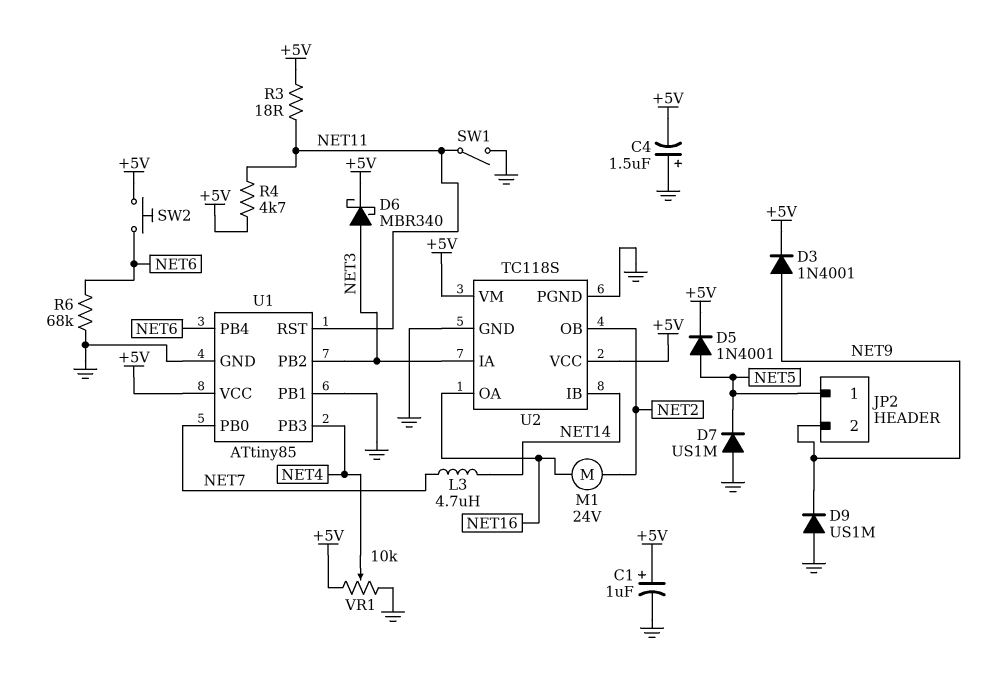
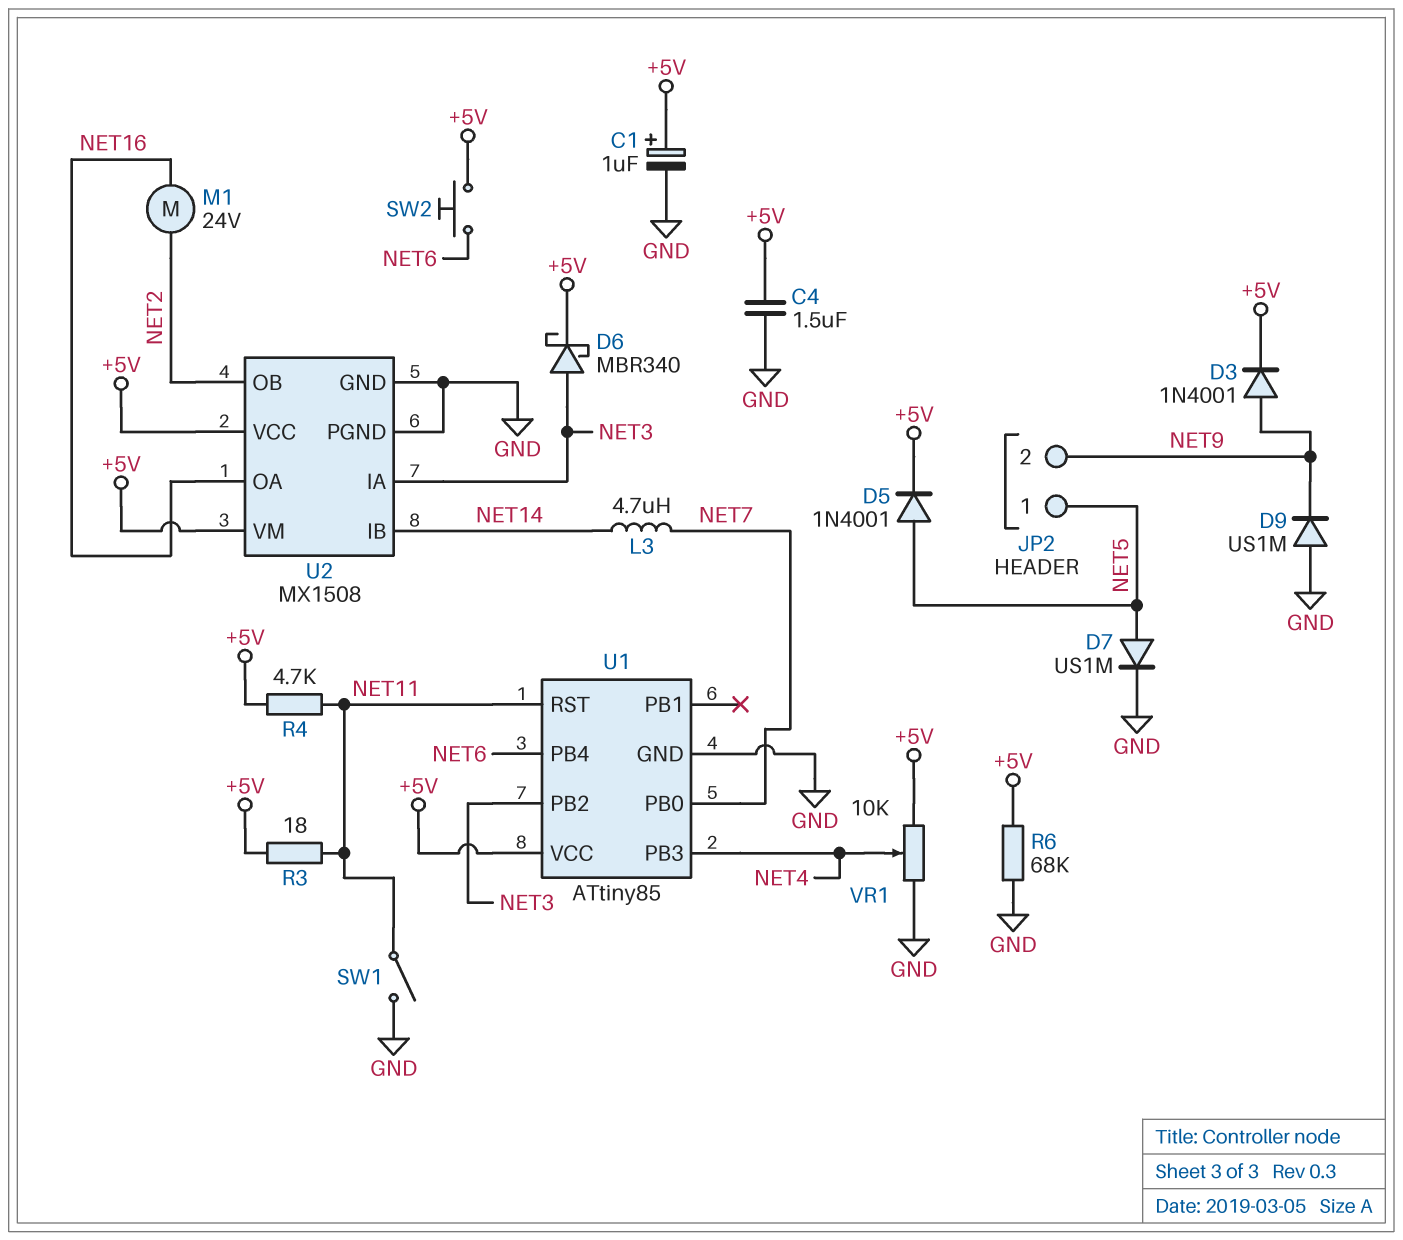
C4: 1.5uF (plus GND, minus +5V) -> 1.5uF (+5V, GND)
D7: diode US1M (A GND, K NET5) -> diode US1M (A NET5, K GND)
R6: 68k (GND, NET6) -> 68k (+5V, GND)
U1 pin PB1: GND -> none
U2: TC118S -> MX1508

